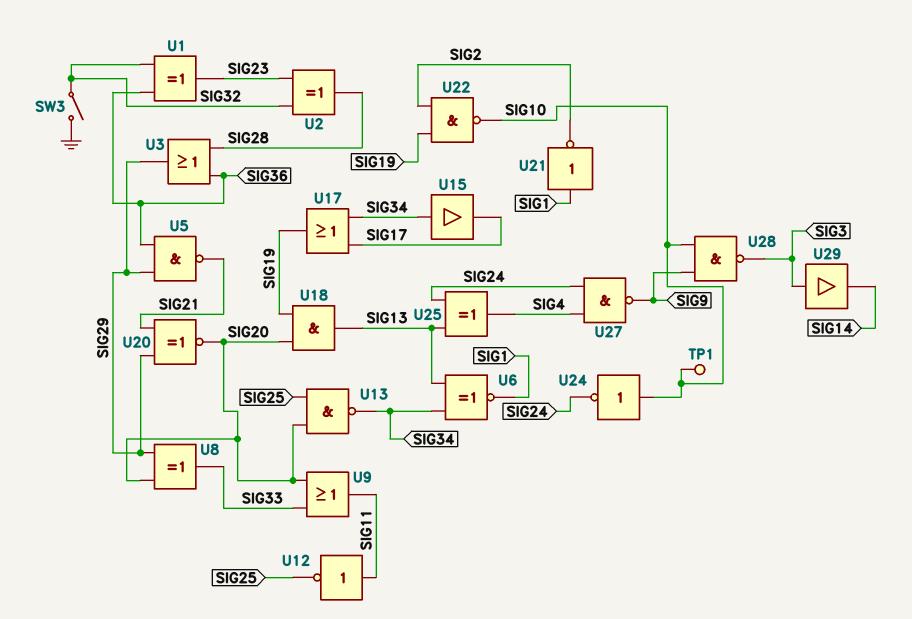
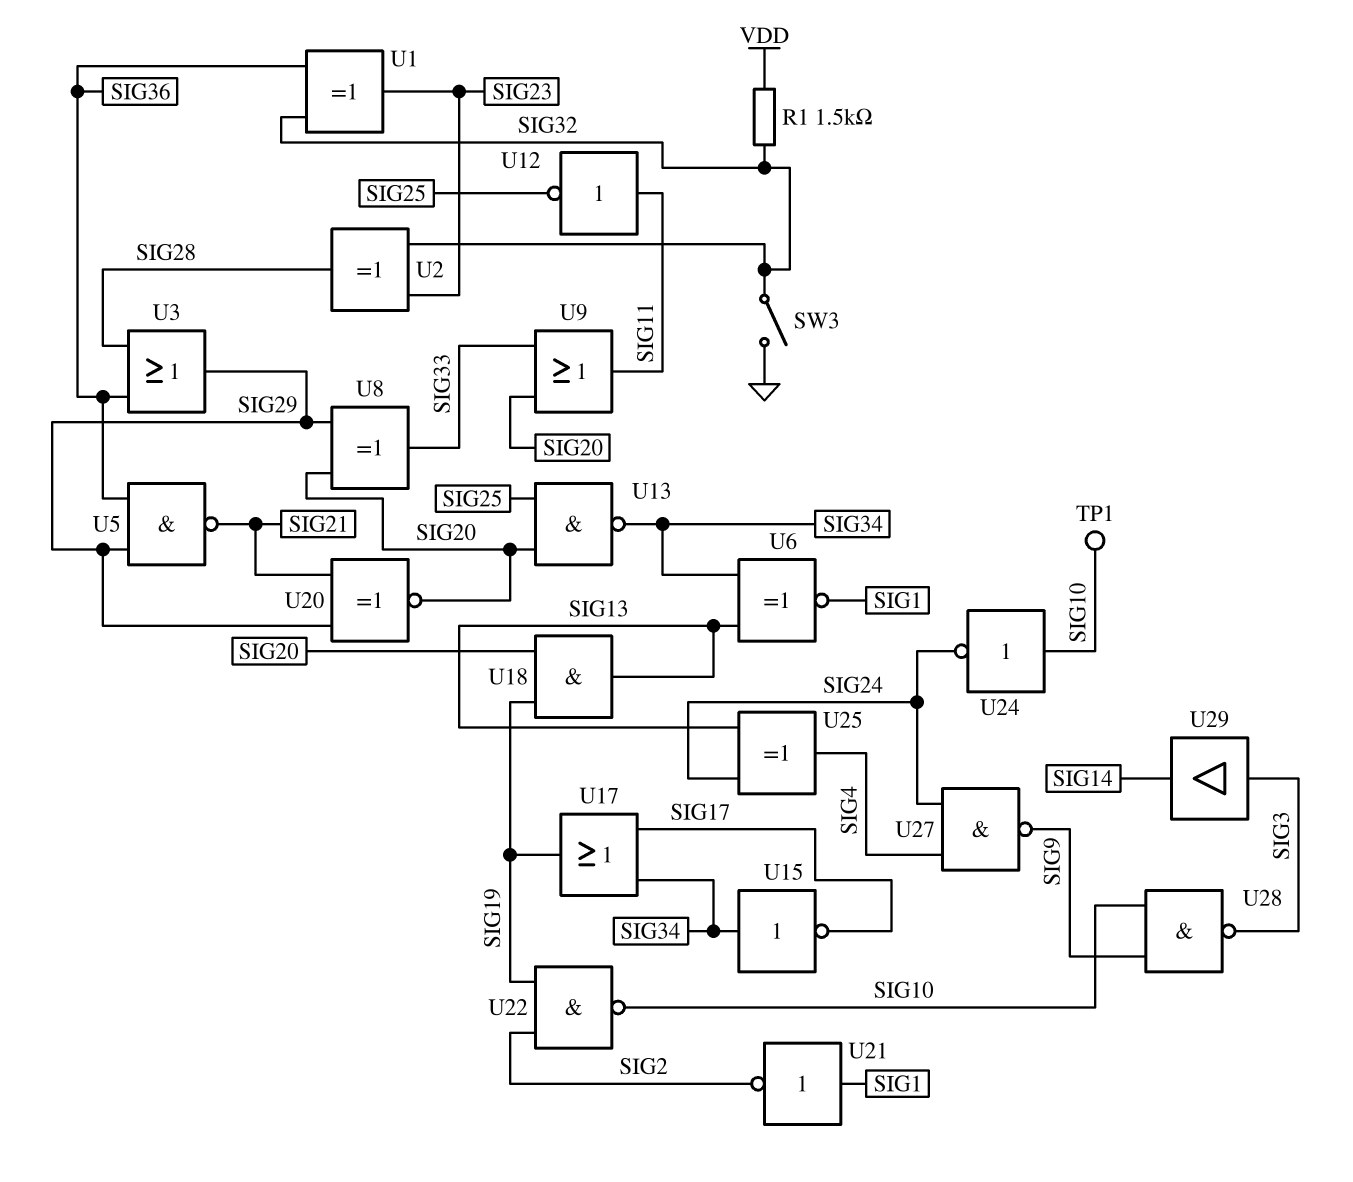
R1: none -> 1.5k (SIG32, VDD)
U15: buffer (in SIG34, out SIG17) -> NOT (in SIG34, out SIG17)

